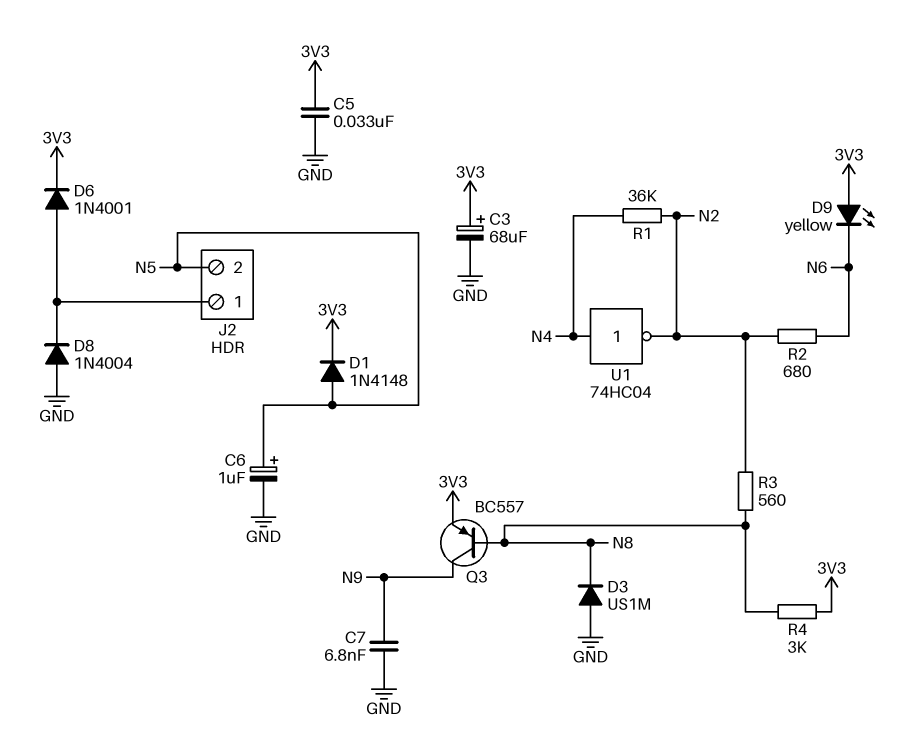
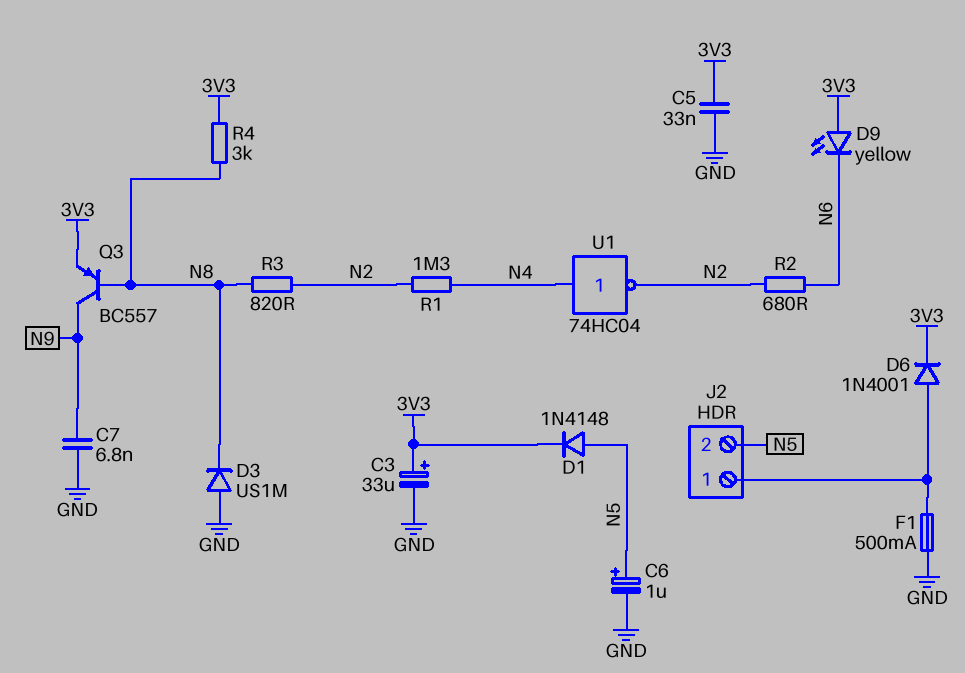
C3: 68uF (plus 3V3, minus GND) -> 33uF (plus 3V3, minus GND)
D8: diode 1N4004 (A GND, K J2/1) -> none
F1: none -> 500mA (GND, J2/1)
R1: 36k (N2, N4) -> 1.3M (N2, N4)
R3: 560 (N2, N8) -> 820 (N2, N8)

